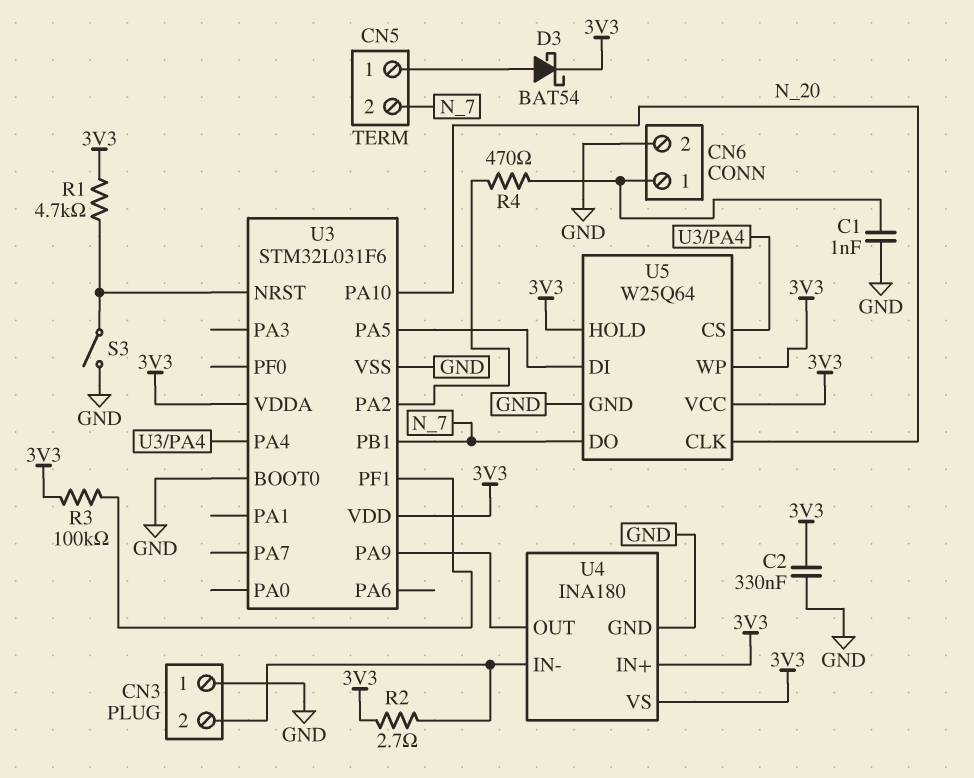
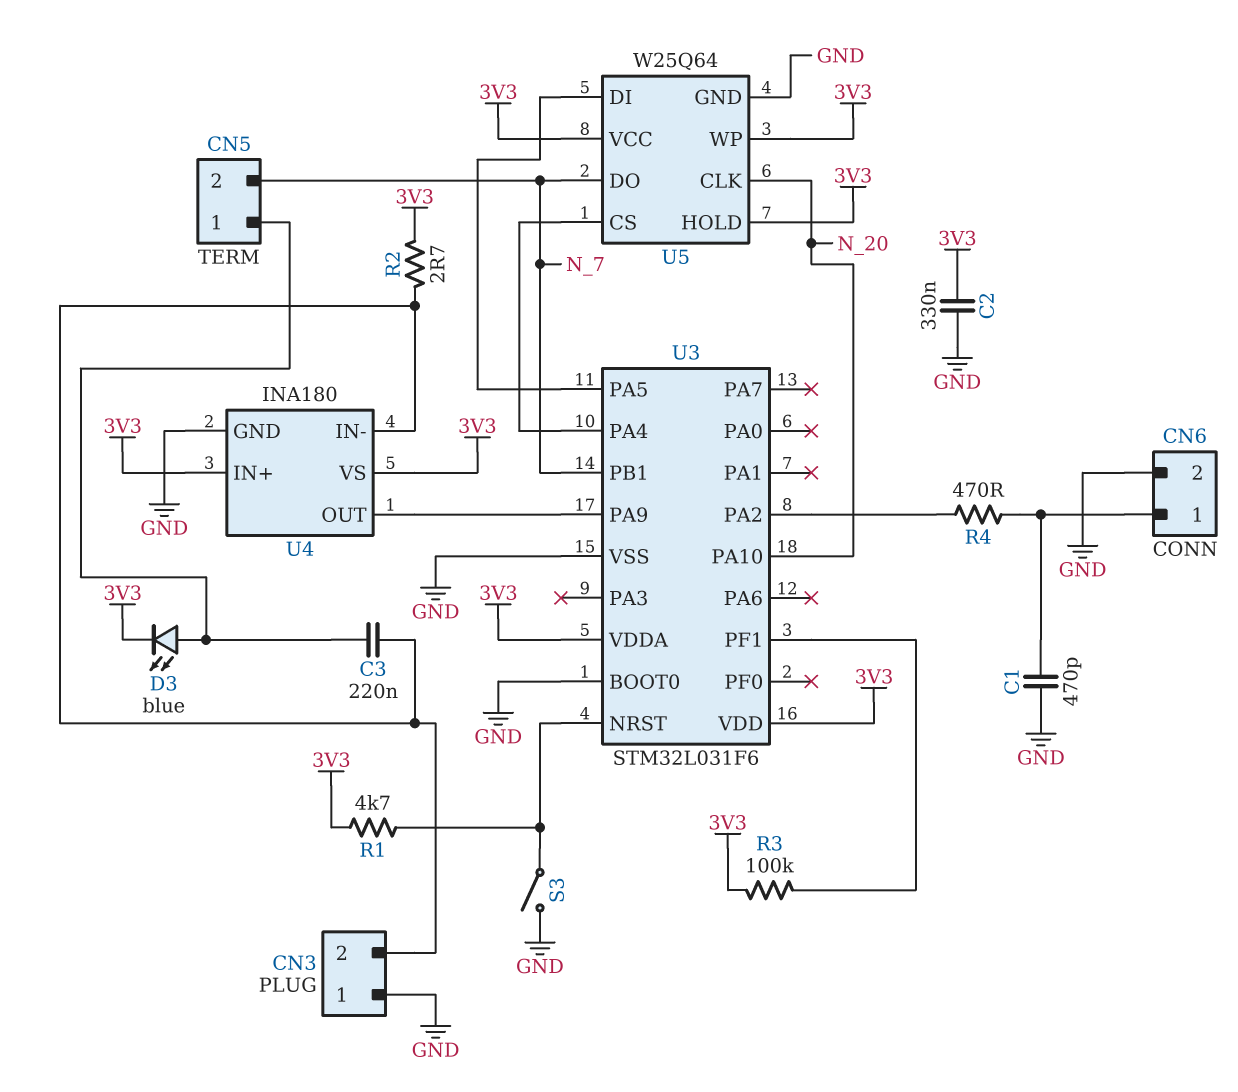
C1: 1nF (CN6/1, GND) -> 470pF (CN6/1, GND)
C3: none -> 220nF (CN3/2, CN5/1)
D3: schottky BAT54 (A CN5/1, K 3V3) -> LED blue (A CN5/1, K 3V3)

